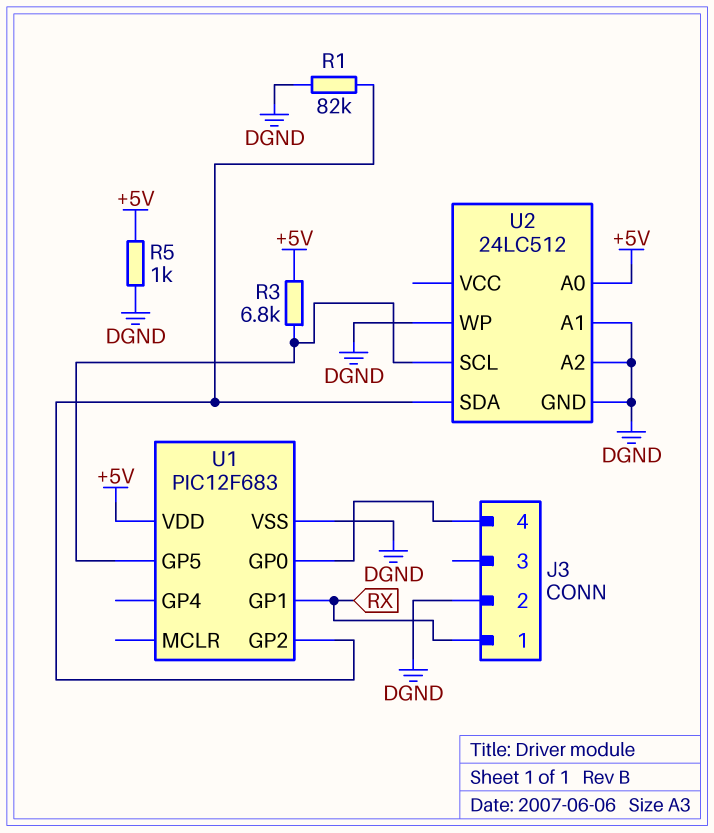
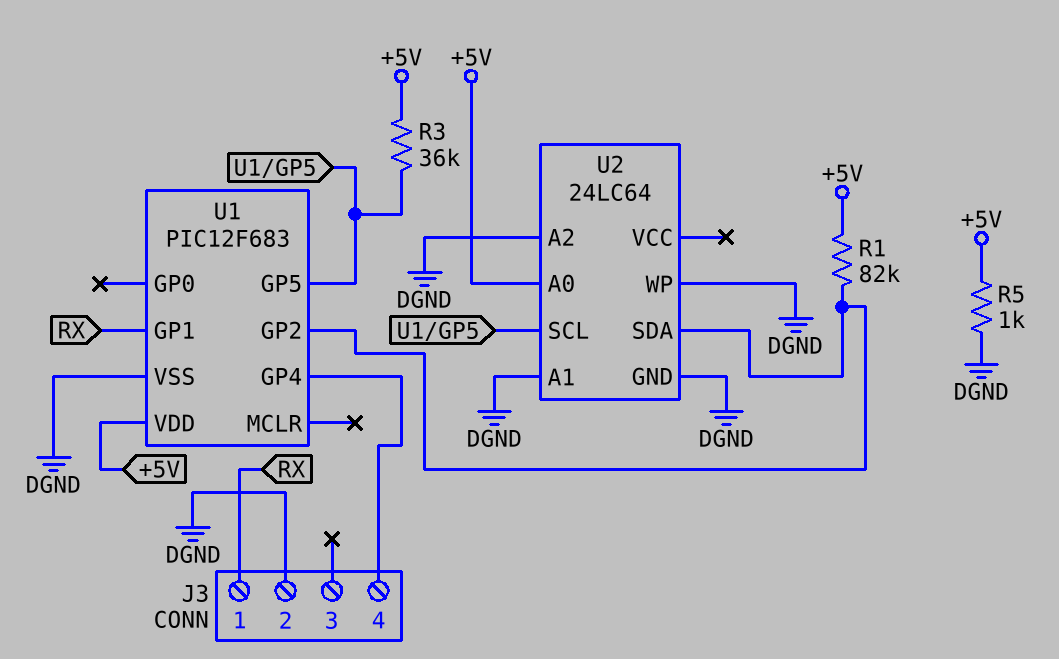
R1: 82k (DGND, U1/GP2) -> 82k (+5V, U1/GP2)
R3: 6.8k (+5V, U1/GP5) -> 36k (+5V, U1/GP5)
U1 pin GP0: J3/4 -> none
U1 pin GP4: none -> J3/4
U2: 24LC512 -> 24LC64

